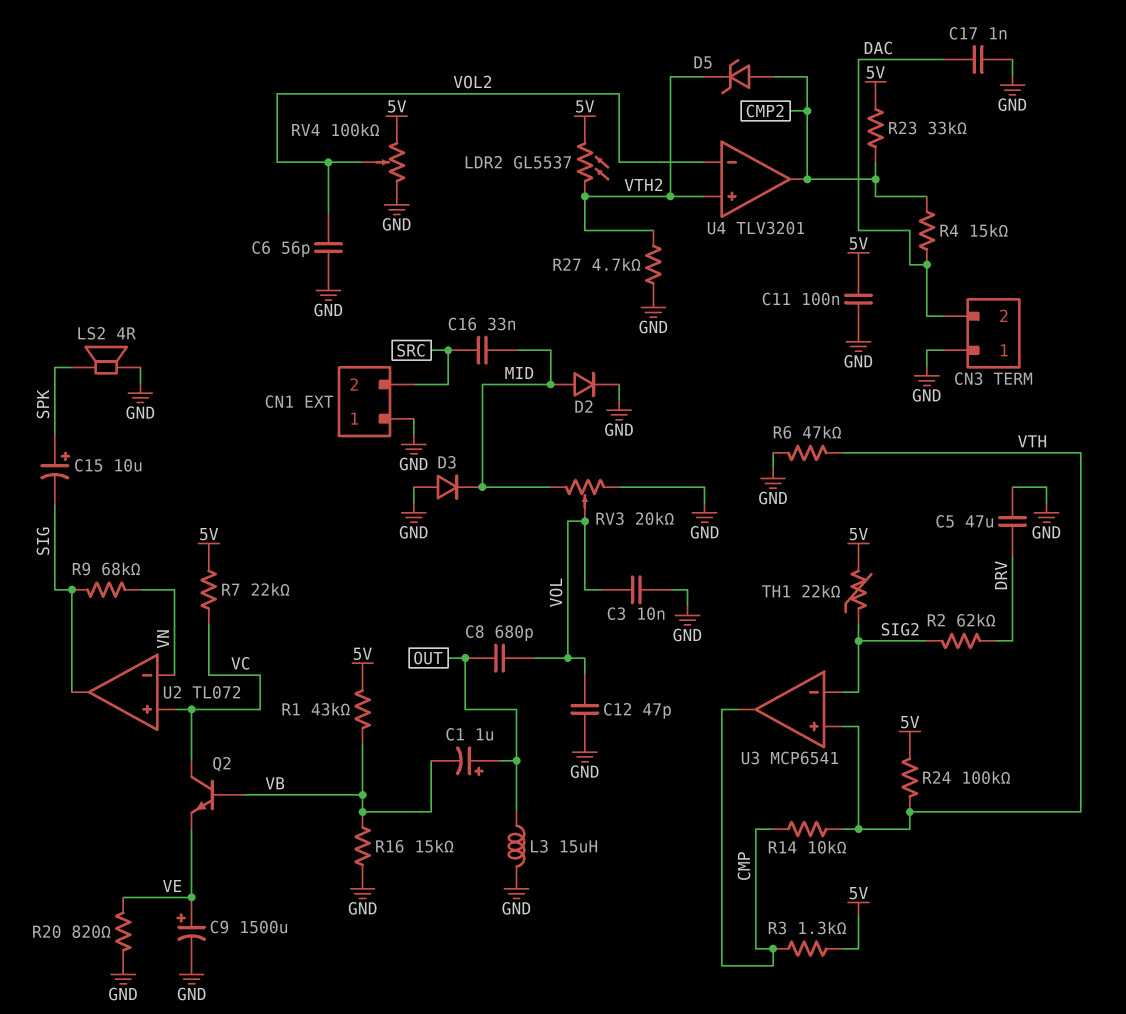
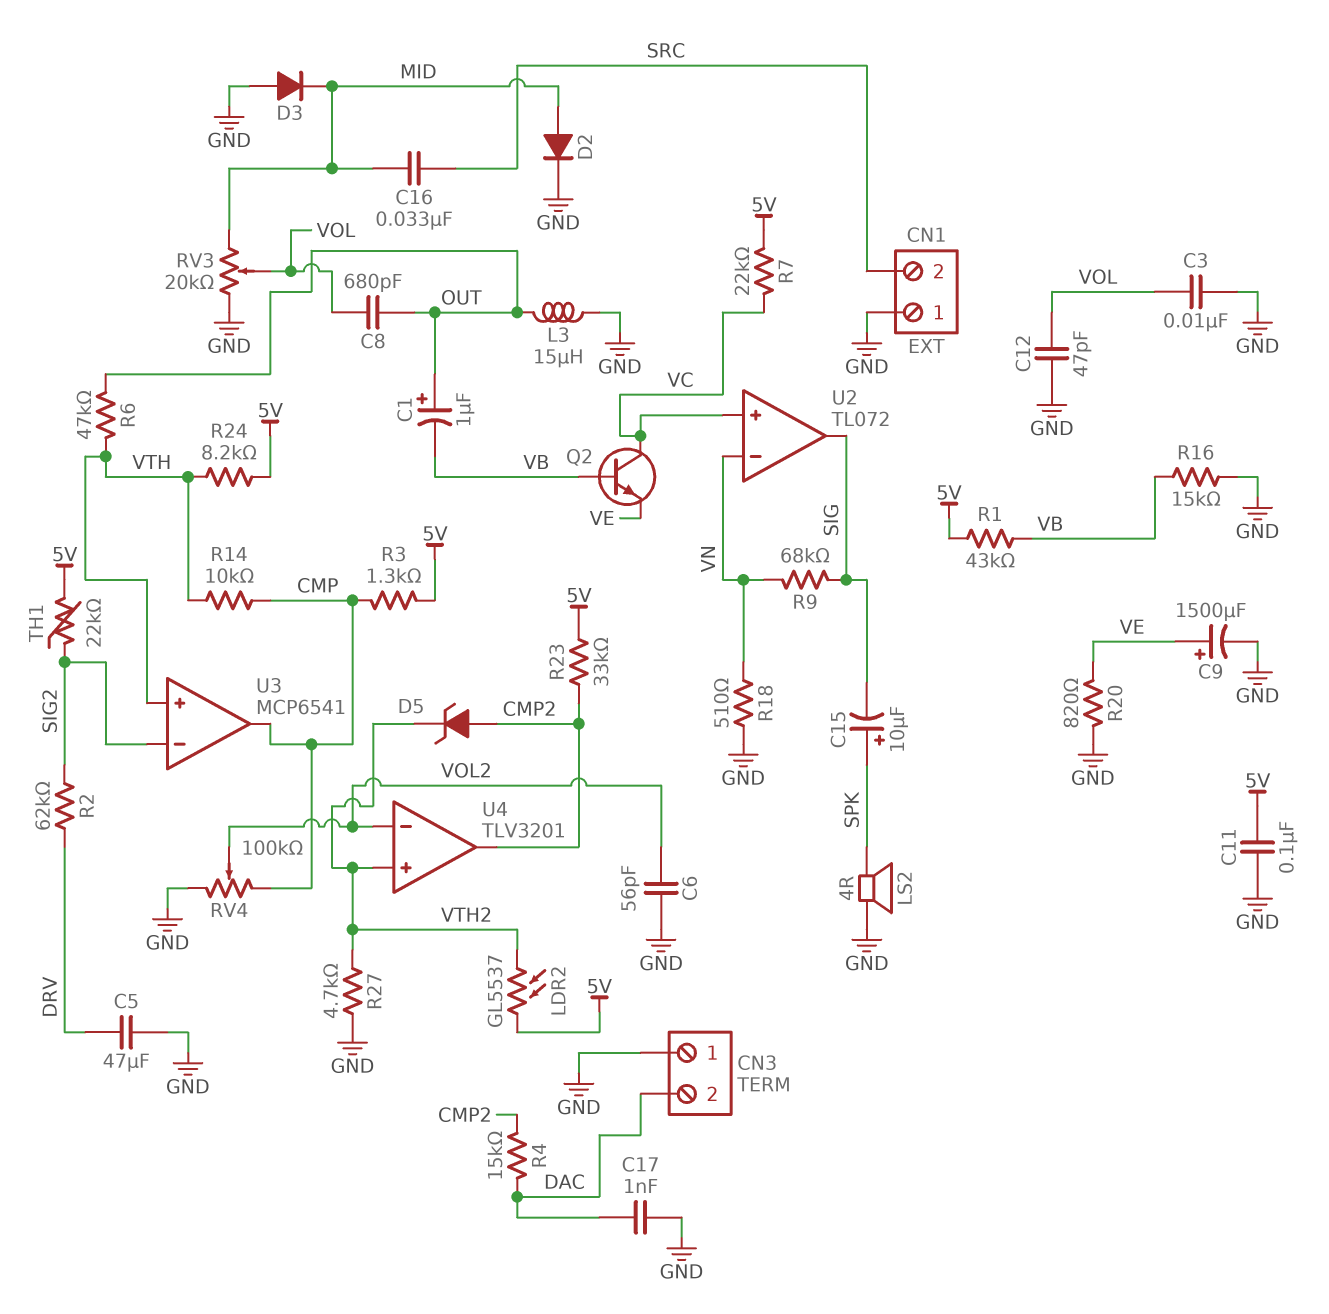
R6: 47k (GND, VTH) -> 47k (OUT, VTH)
R18: none -> 510 (GND, VN)
R24: 100k (5V, VTH) -> 8.2k (5V, VTH)
RV4: 100k (5V, GND, wiper VOL2) -> 100k (CMP, GND, wiper VOL2)

